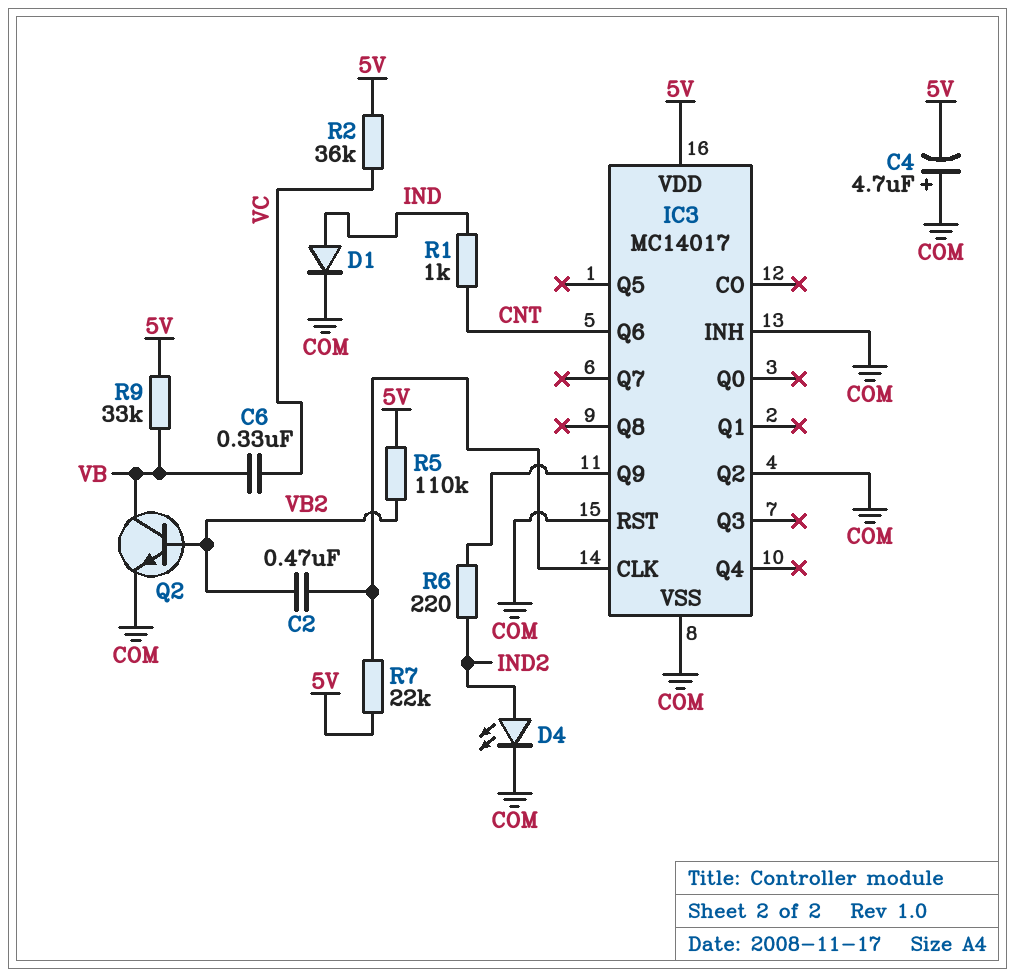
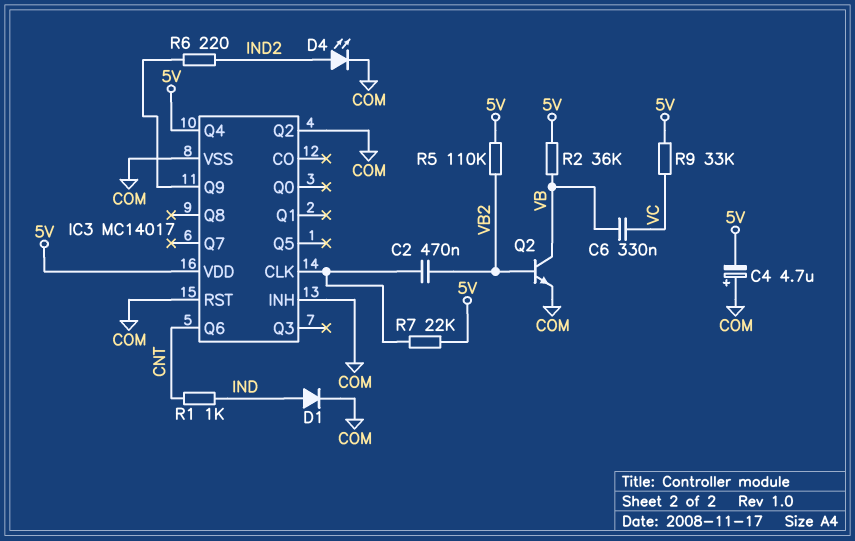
IC3 pin Q4: none -> 5V
R2: 36k (5V, VC) -> 36k (5V, VB)
R9: 33k (5V, VB) -> 33k (5V, VC)

